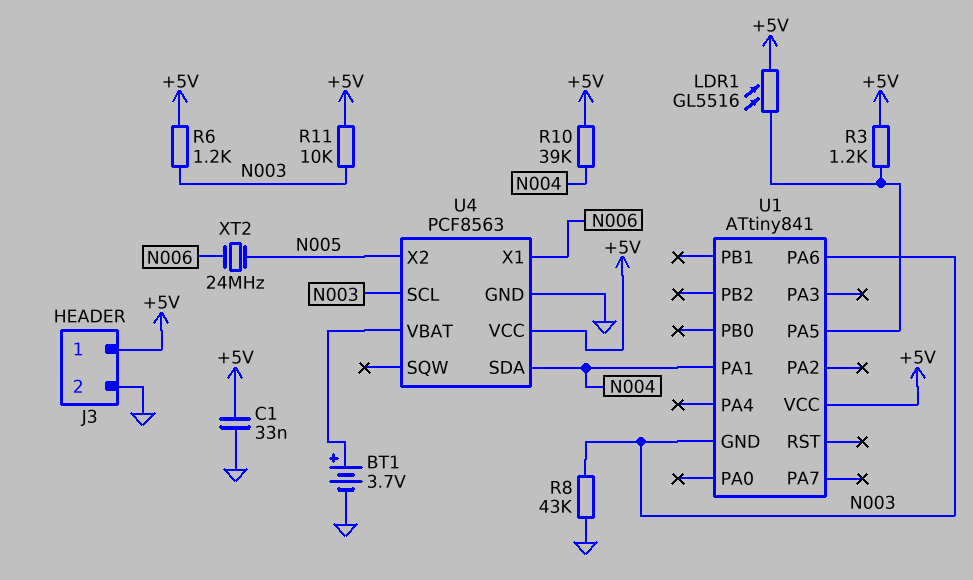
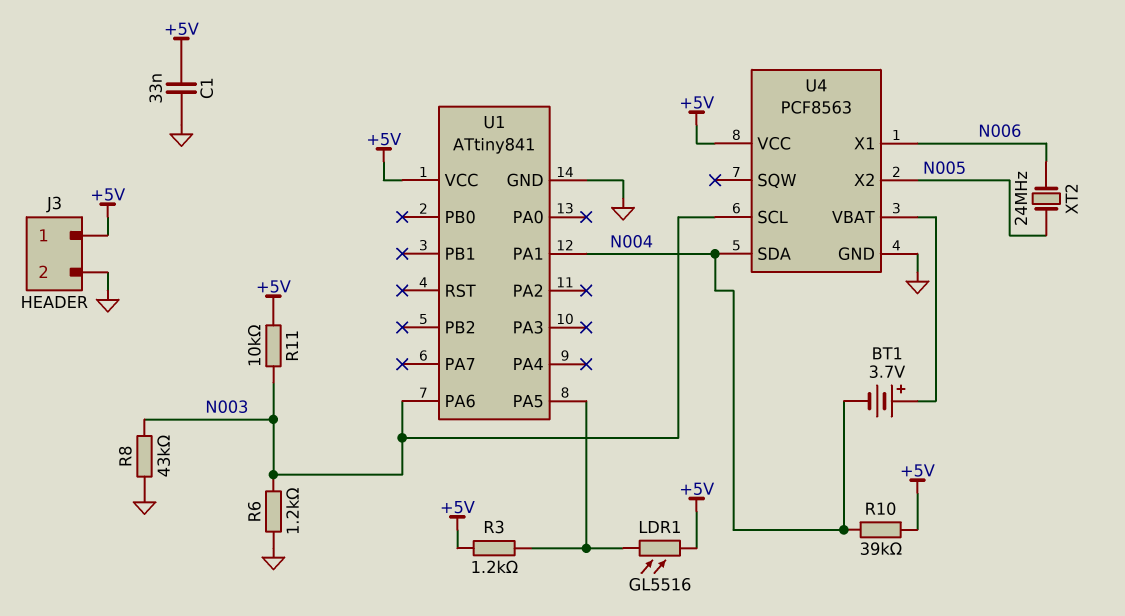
BT1: 3.7V (plus U4/VBAT, minus GND) -> 3.7V (plus U4/VBAT, minus N004)
R6: 1.2k (+5V, N003) -> 1.2k (GND, N003)
U1 pin GND: N003 -> GND

